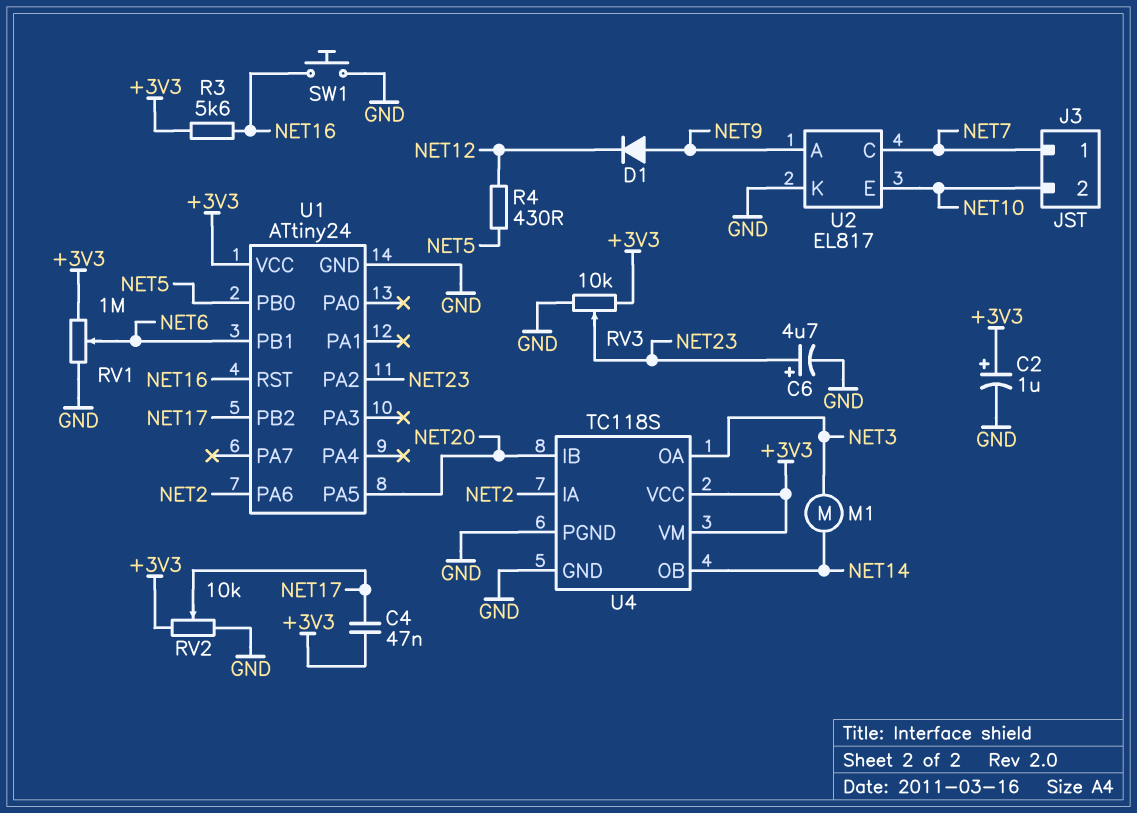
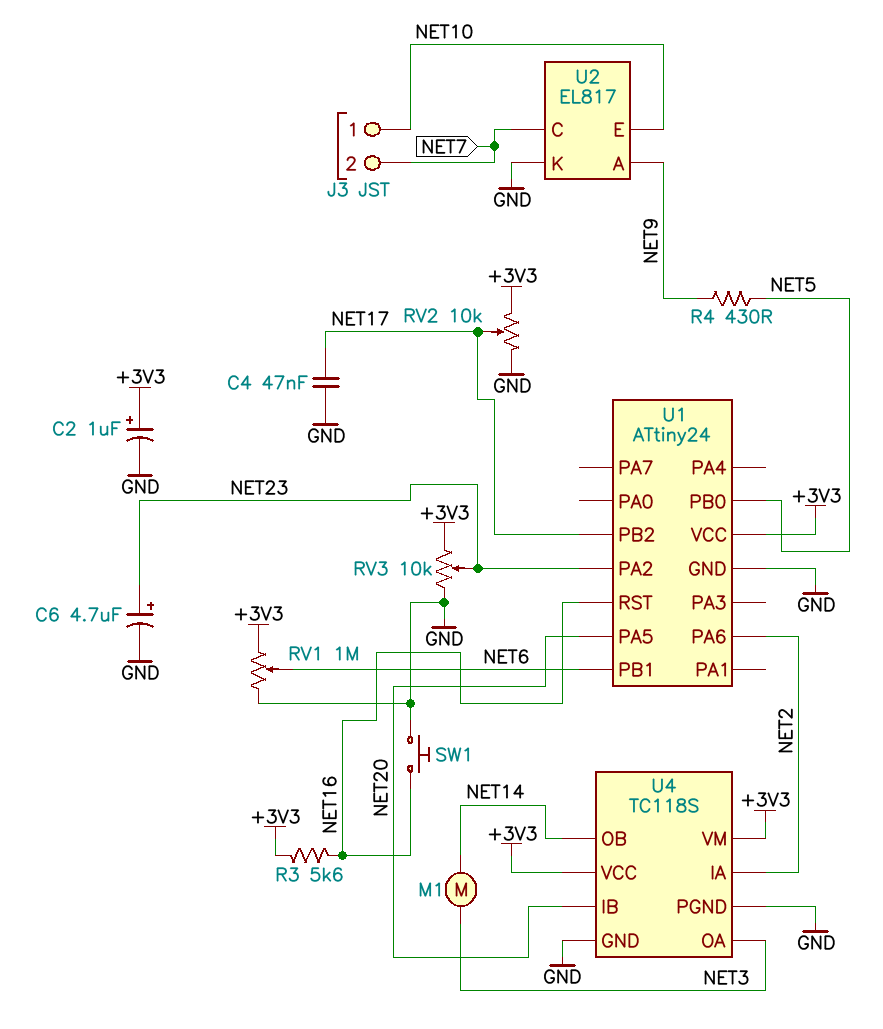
C4: 47nF (+3V3, NET17) -> 47nF (GND, NET17)
D1: diode (A NET9, K NET12) -> none
J3 pin 1: NET7 -> NET10
J3 pin 2: NET10 -> NET7
R4: 430 (NET5, NET12) -> 430 (NET5, NET9)

